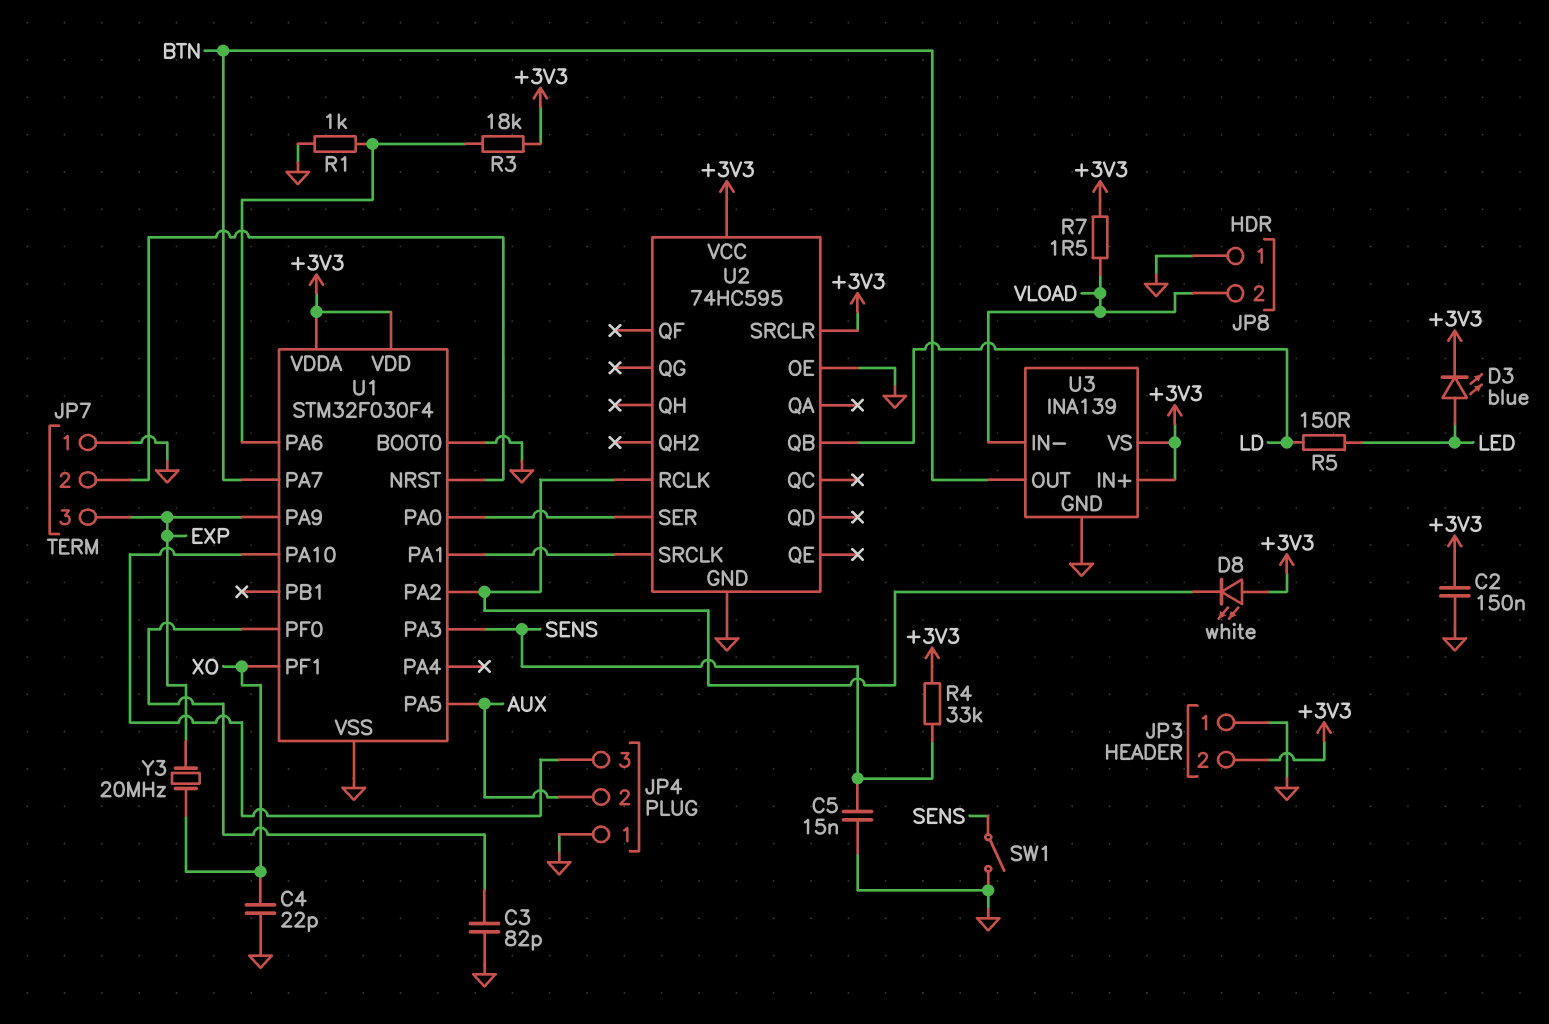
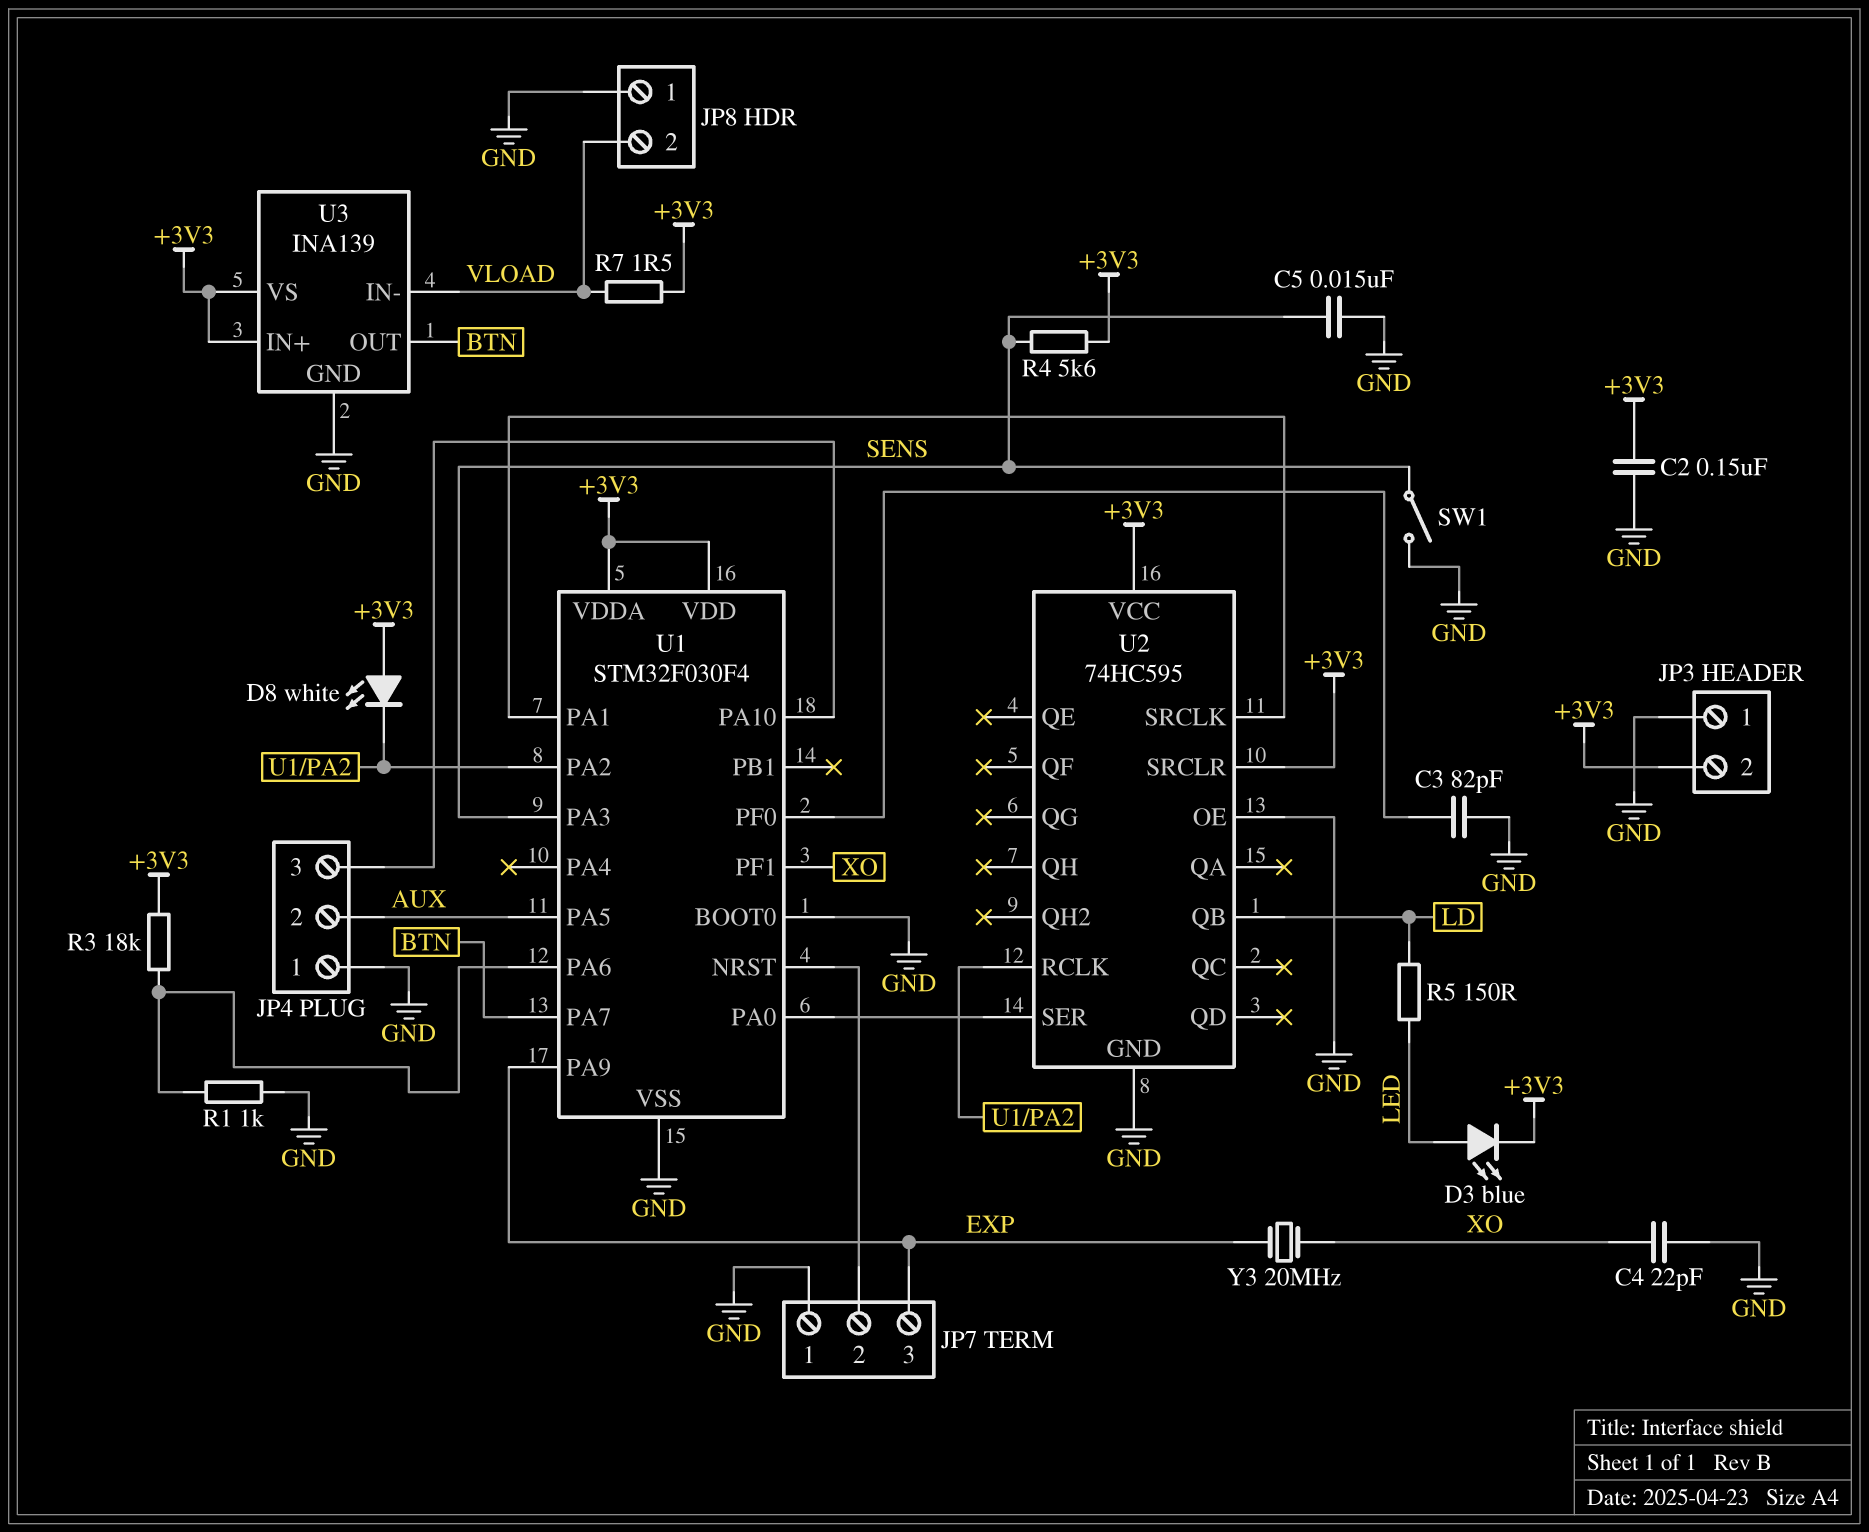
R4: 33k (+3V3, SENS) -> 5.6k (+3V3, SENS)

